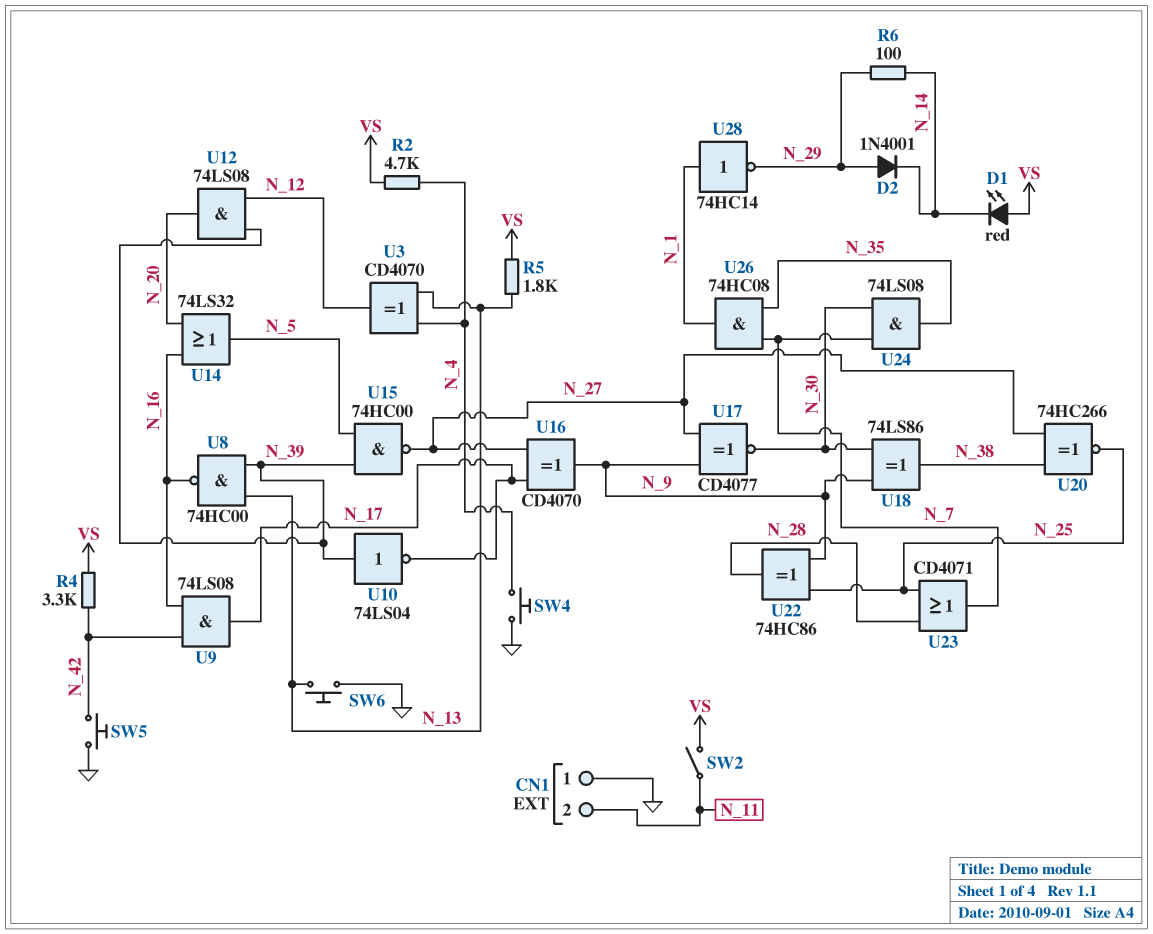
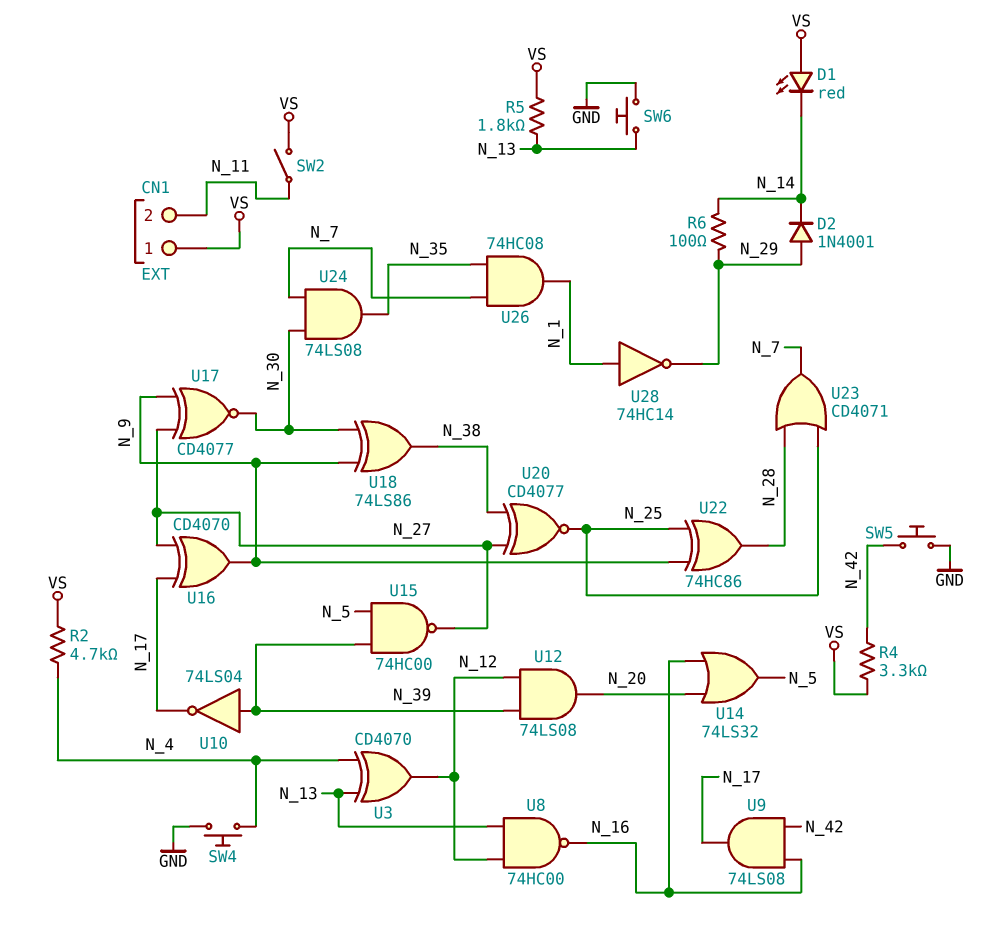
CN1 pin 1: GND -> VS
U8: NAND 74HC00 (in N_13, in N_39, out N_16) -> NAND 74HC00 (in N_12, in N_13, out N_16)
U20: XNOR 74HC266 (in N_27, in N_38, out N_25) -> XNOR CD4077 (in N_27, in N_38, out N_25)

